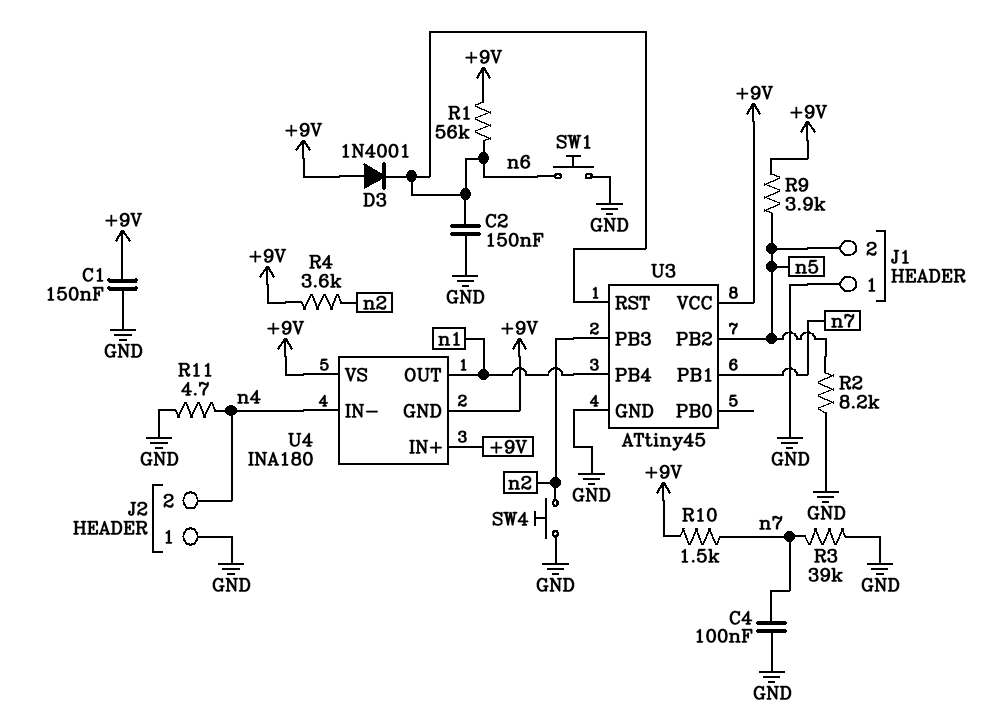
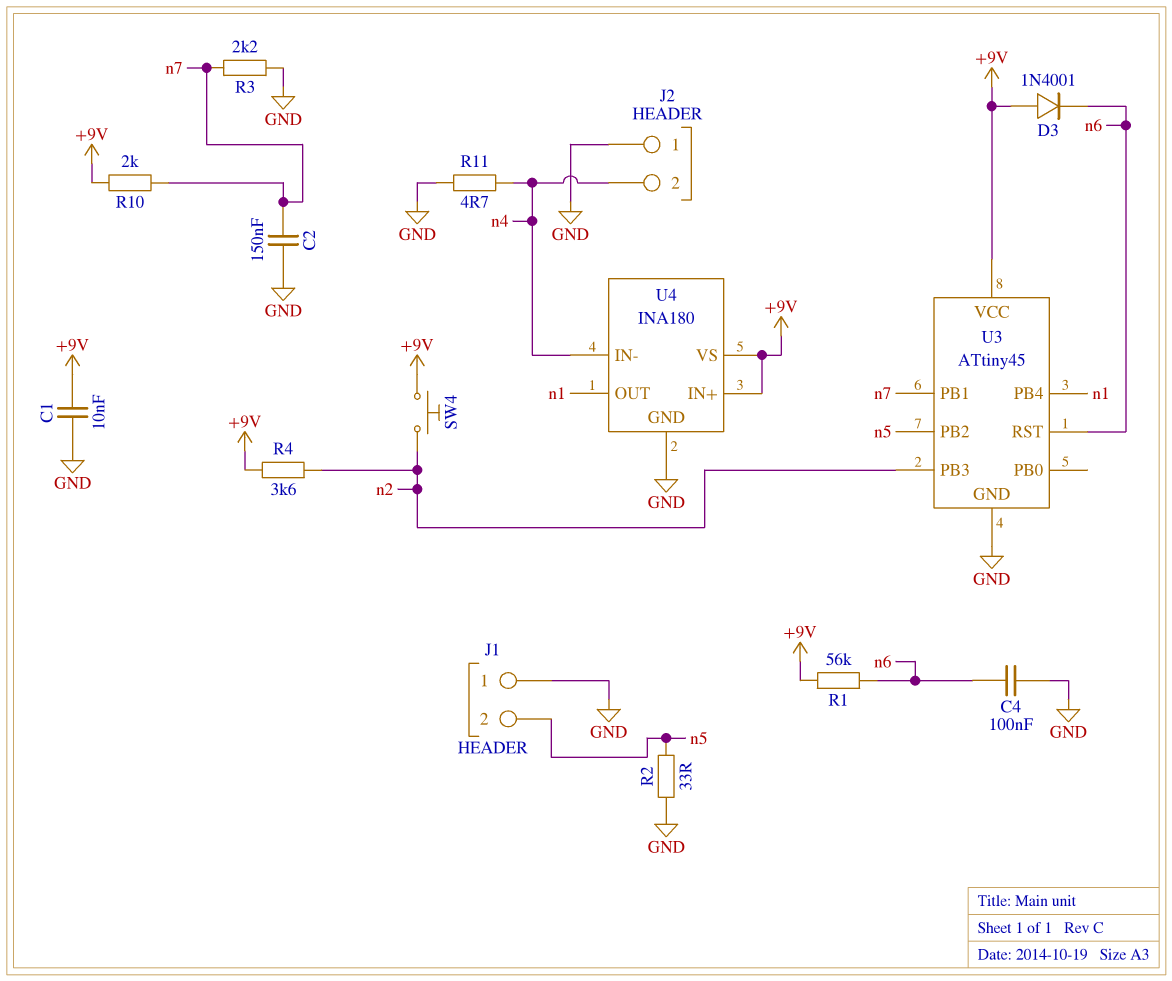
C1: 150nF (+9V, GND) -> 10nF (+9V, GND)
C2: 150nF (GND, n6) -> 150nF (GND, n7)
C4: 100nF (GND, n7) -> 100nF (GND, n6)
R2: 8.2k (GND, n5) -> 33 (GND, n5)
R3: 39k (GND, n7) -> 2.2k (GND, n7)
R9: 3.9k (+9V, n5) -> none
R10: 1.5k (+9V, n7) -> 2k (+9V, n7)
SW1: button (GND, n6) -> none
SW4: button (GND, n2) -> button (+9V, n2)
U4 pin GND: +9V -> GND

